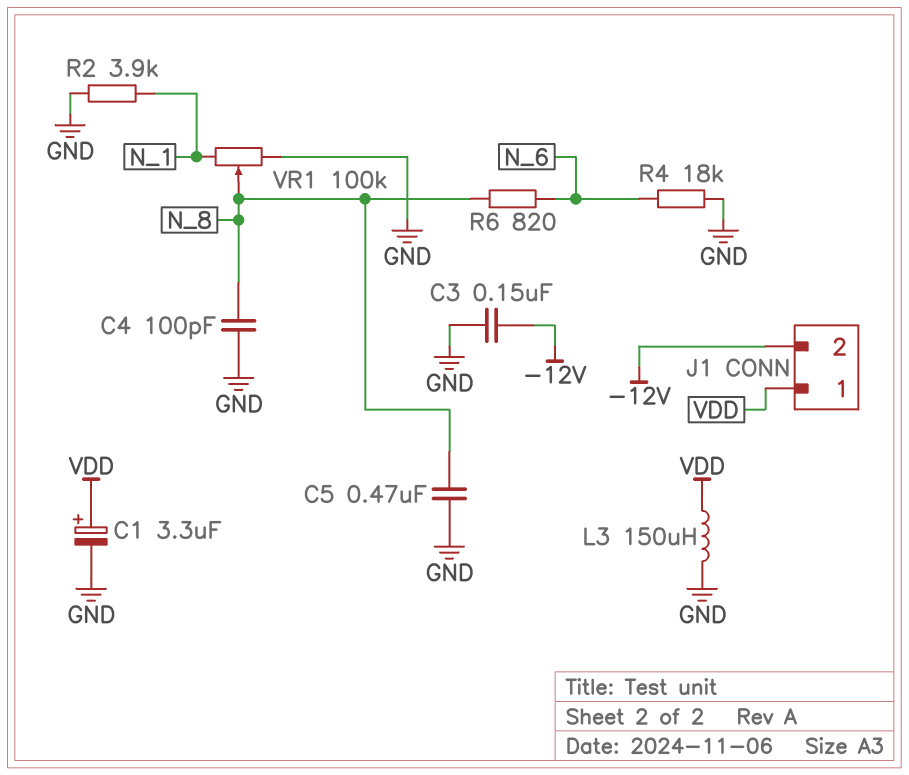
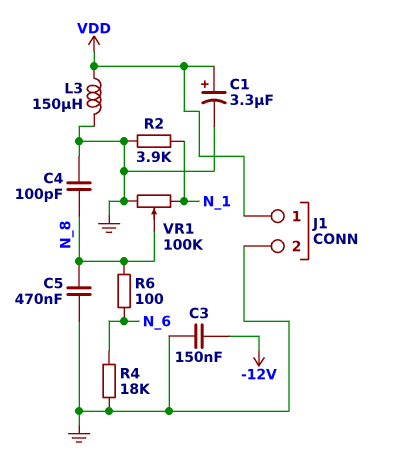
J1 pin 2: -12V -> GND
R6: 820 (N_6, N_8) -> 100 (N_6, N_8)

